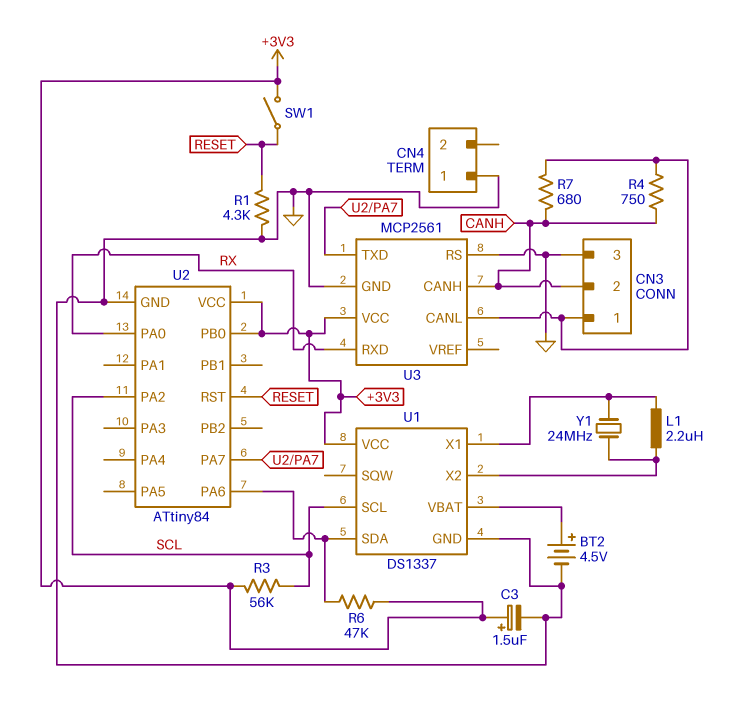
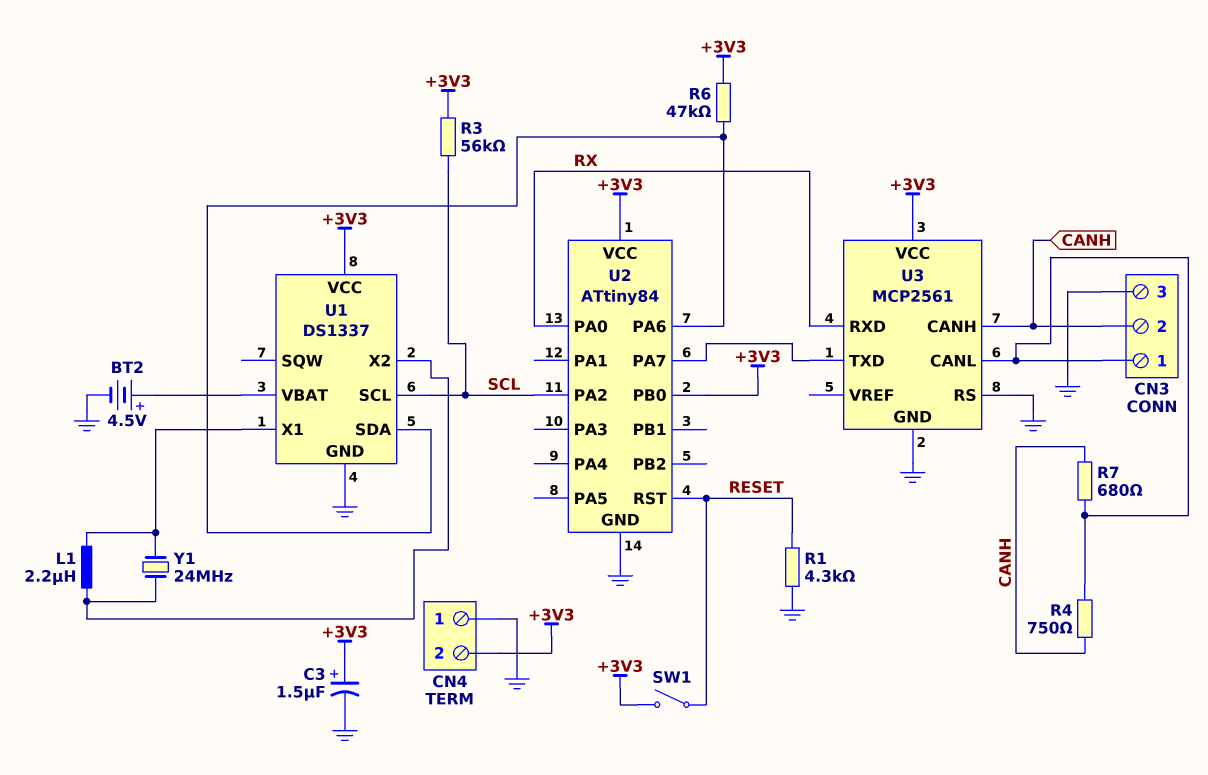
CN4 pin 2: none -> +3V3

